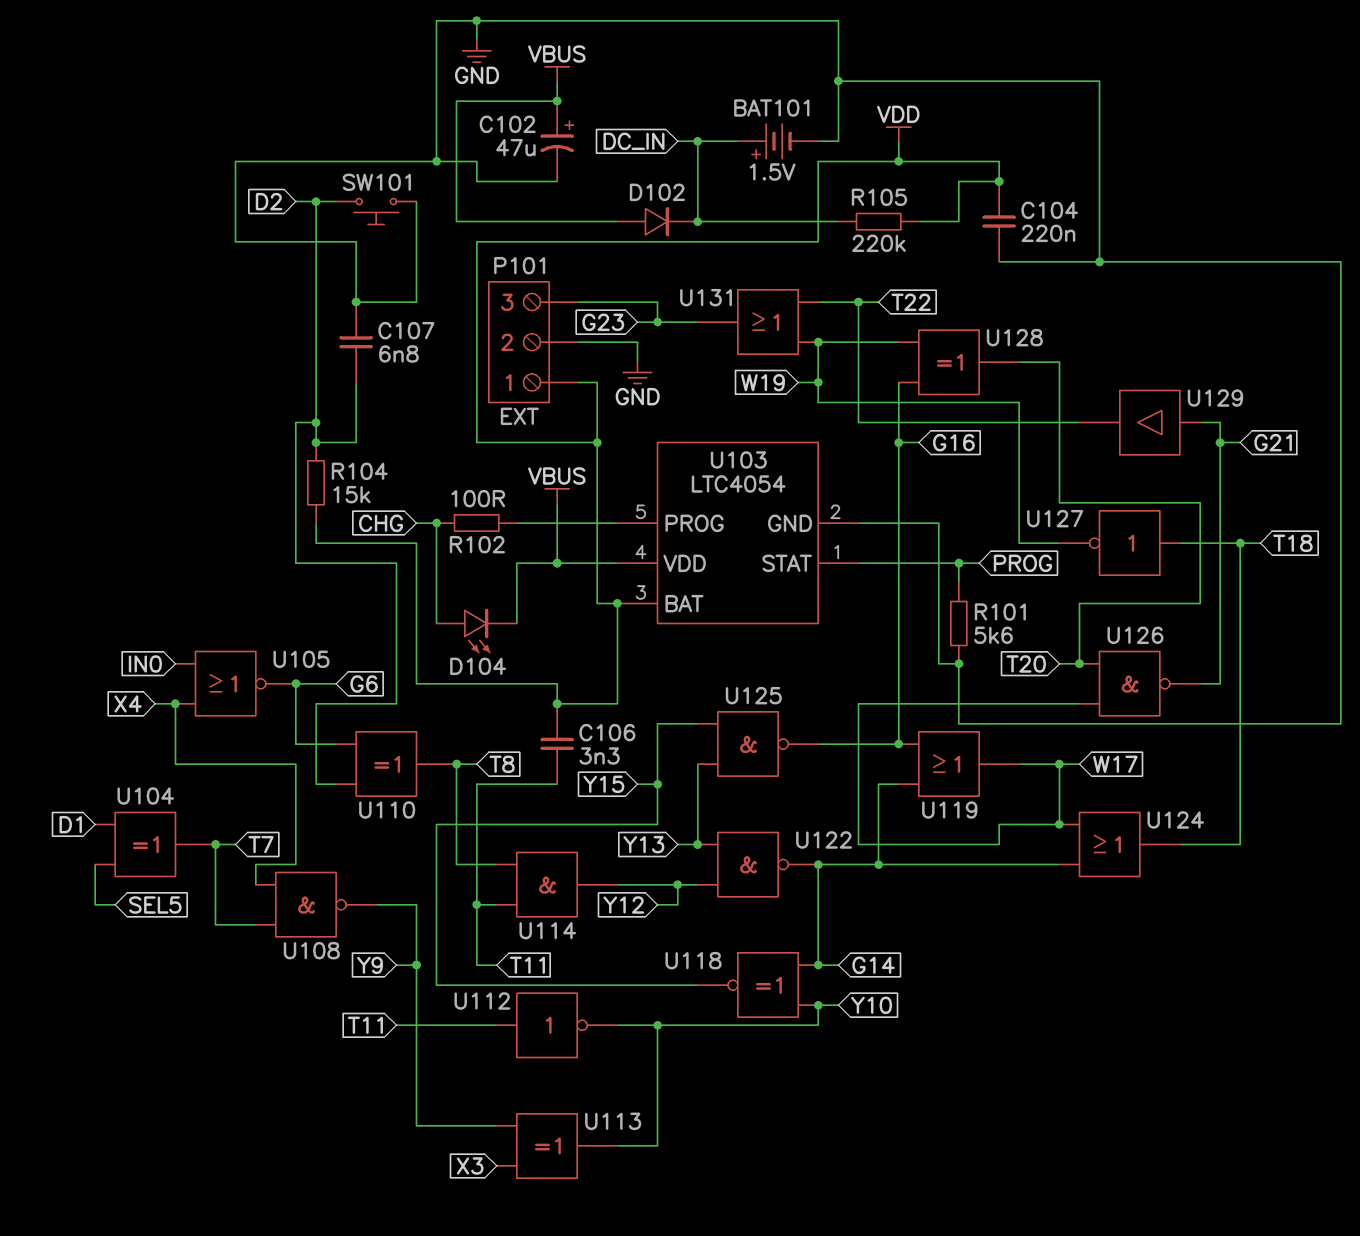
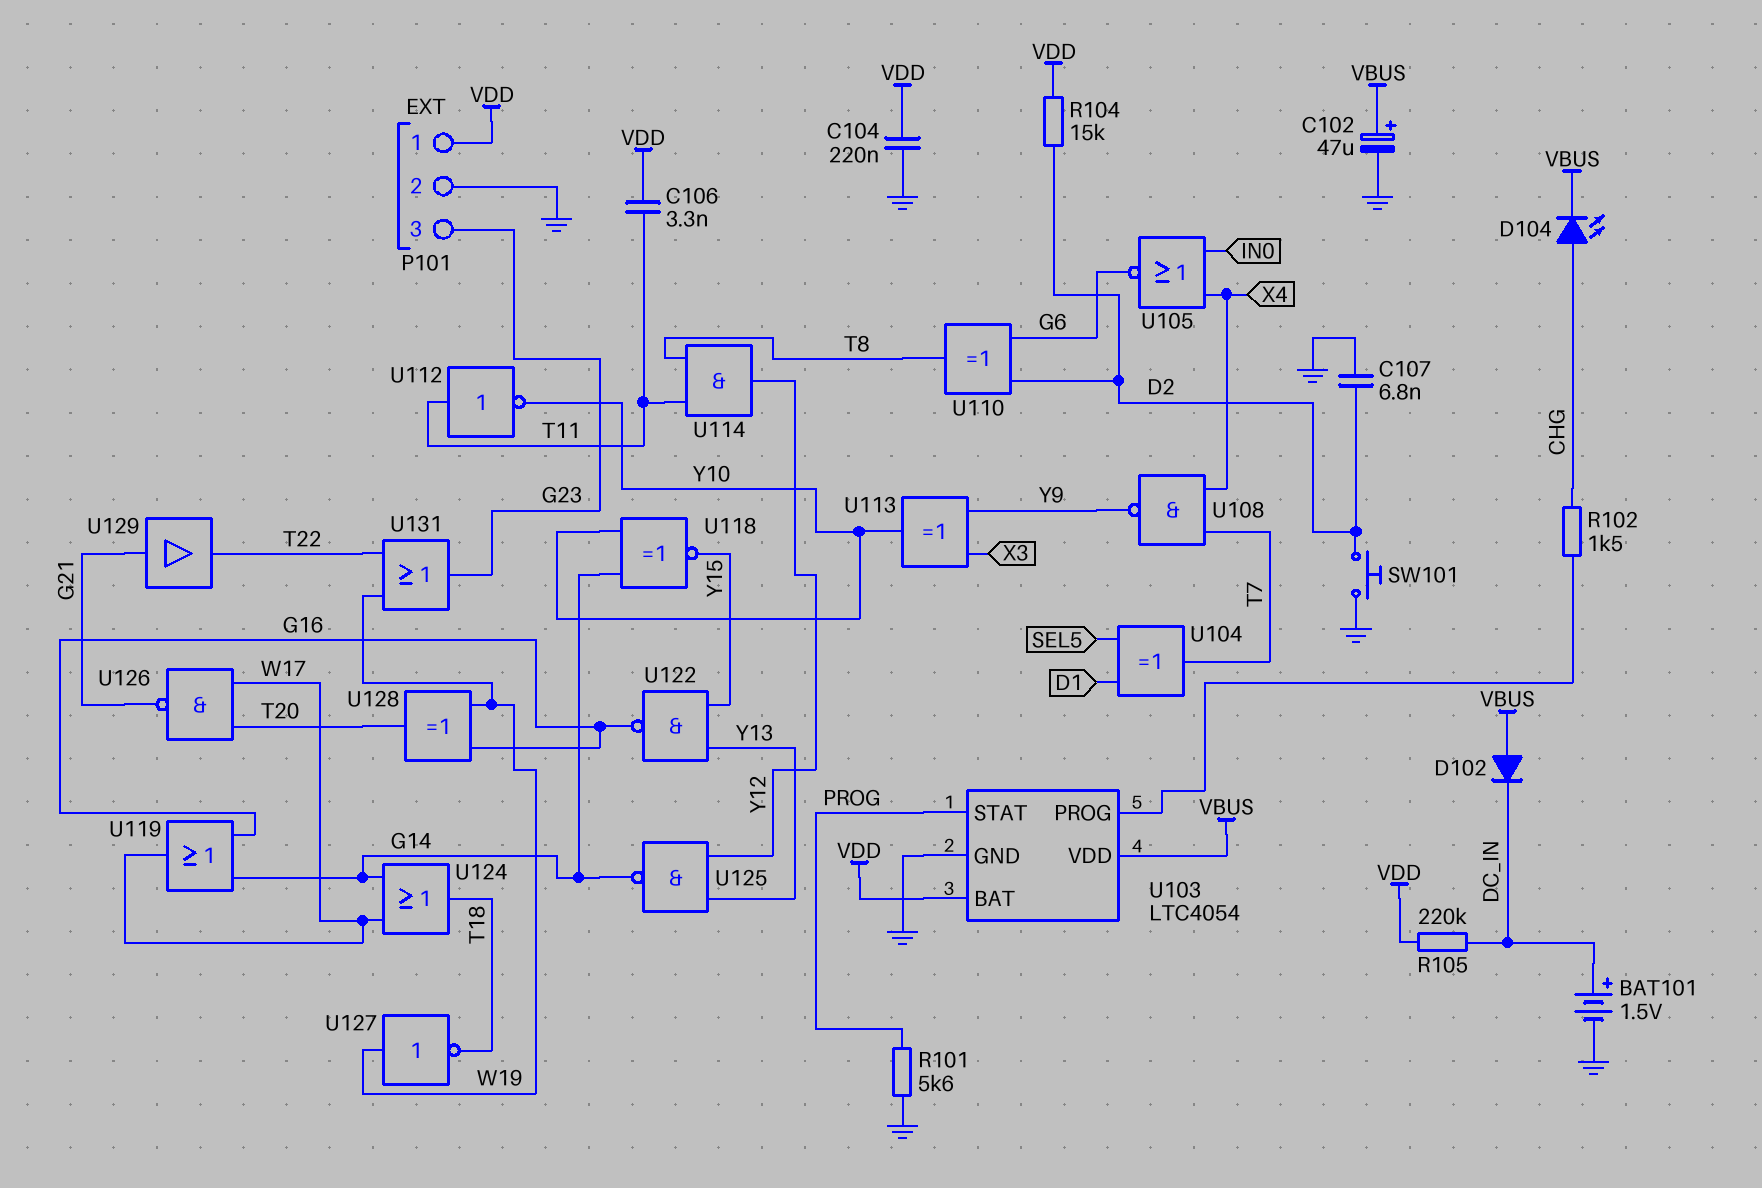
R102: 100 (CHG, U103/PROG) -> 1.5k (CHG, U103/PROG)
U122: NAND (in Y12, in Y13, out G14) -> NAND (in Y13, in Y15, out G16)
U125: NAND (in Y13, in Y15, out G16) -> NAND (in Y12, in Y13, out G14)
U127: NOT (in T18, out W19) -> NOT (in W19, out T18)

